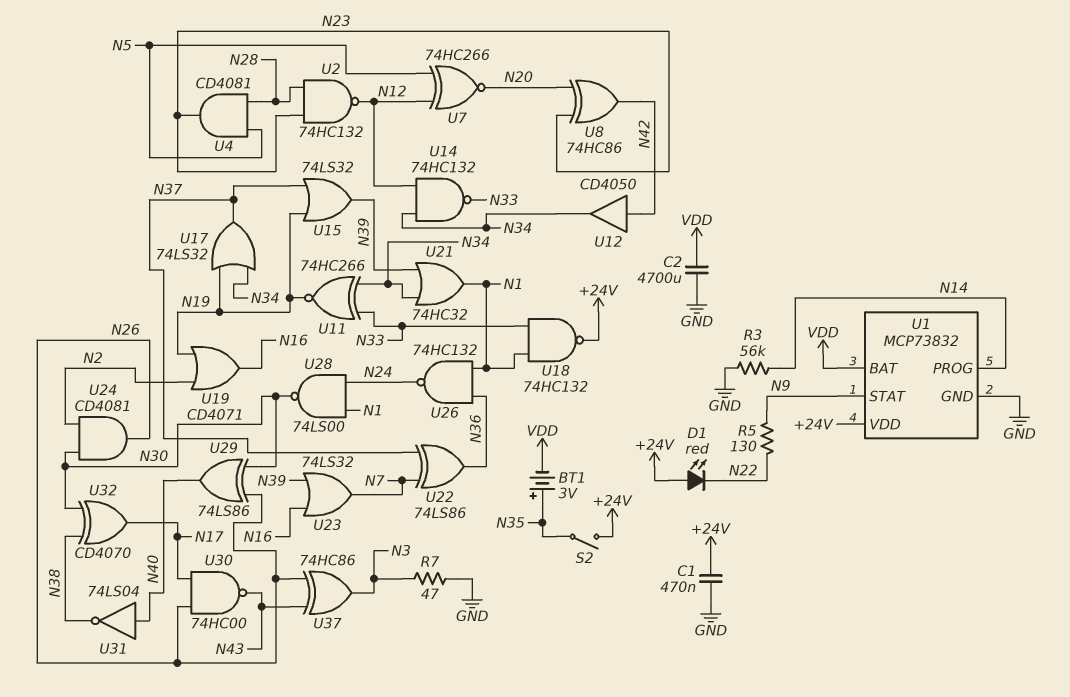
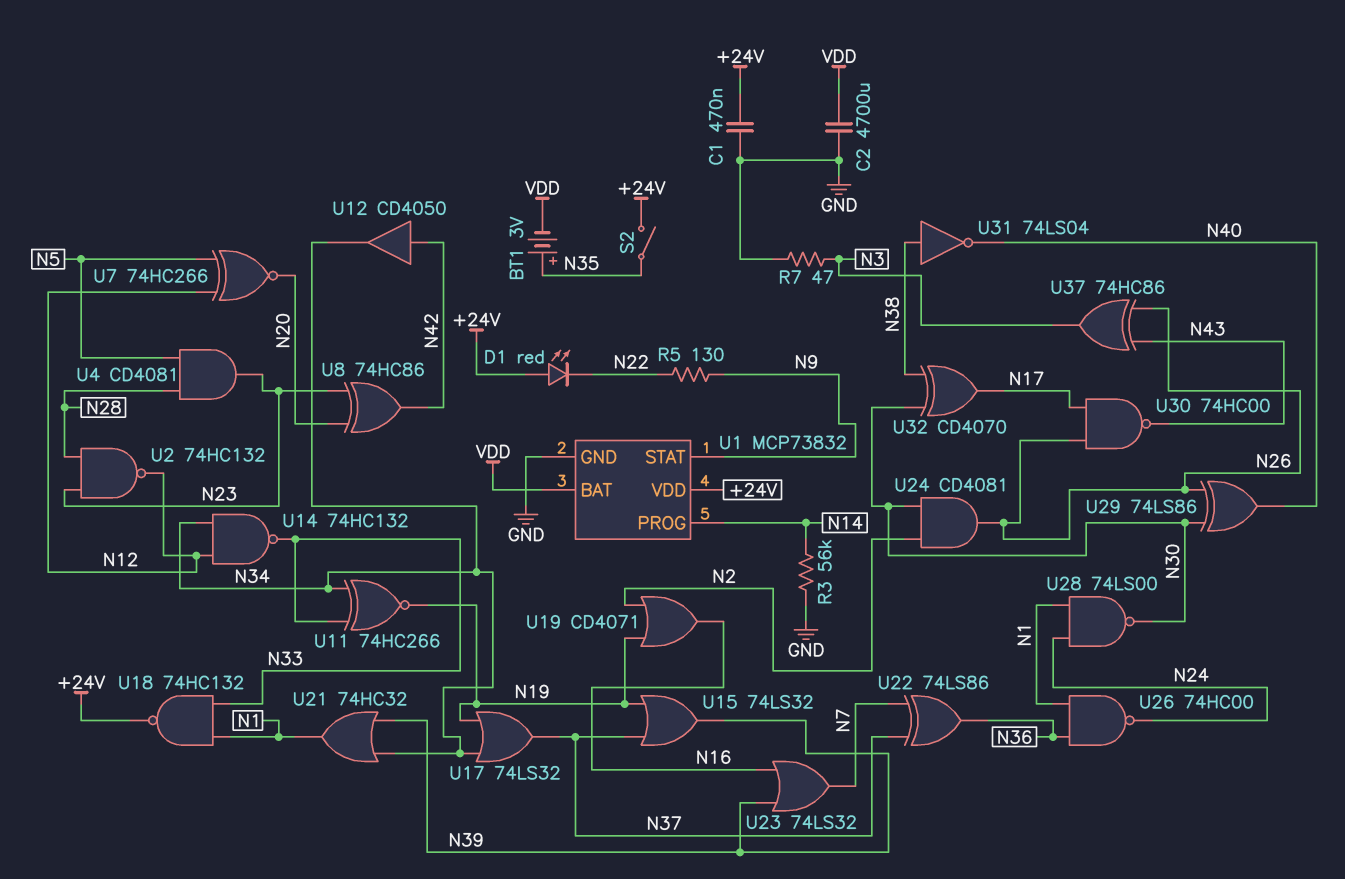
U26: NAND 74HC132 (in N1, in N36, out N24) -> NAND 74HC00 (in N1, in N36, out N24)
U31: NOT 74LS04 (in N40, out N38) -> NOT 74LS04 (in N38, out N40)

